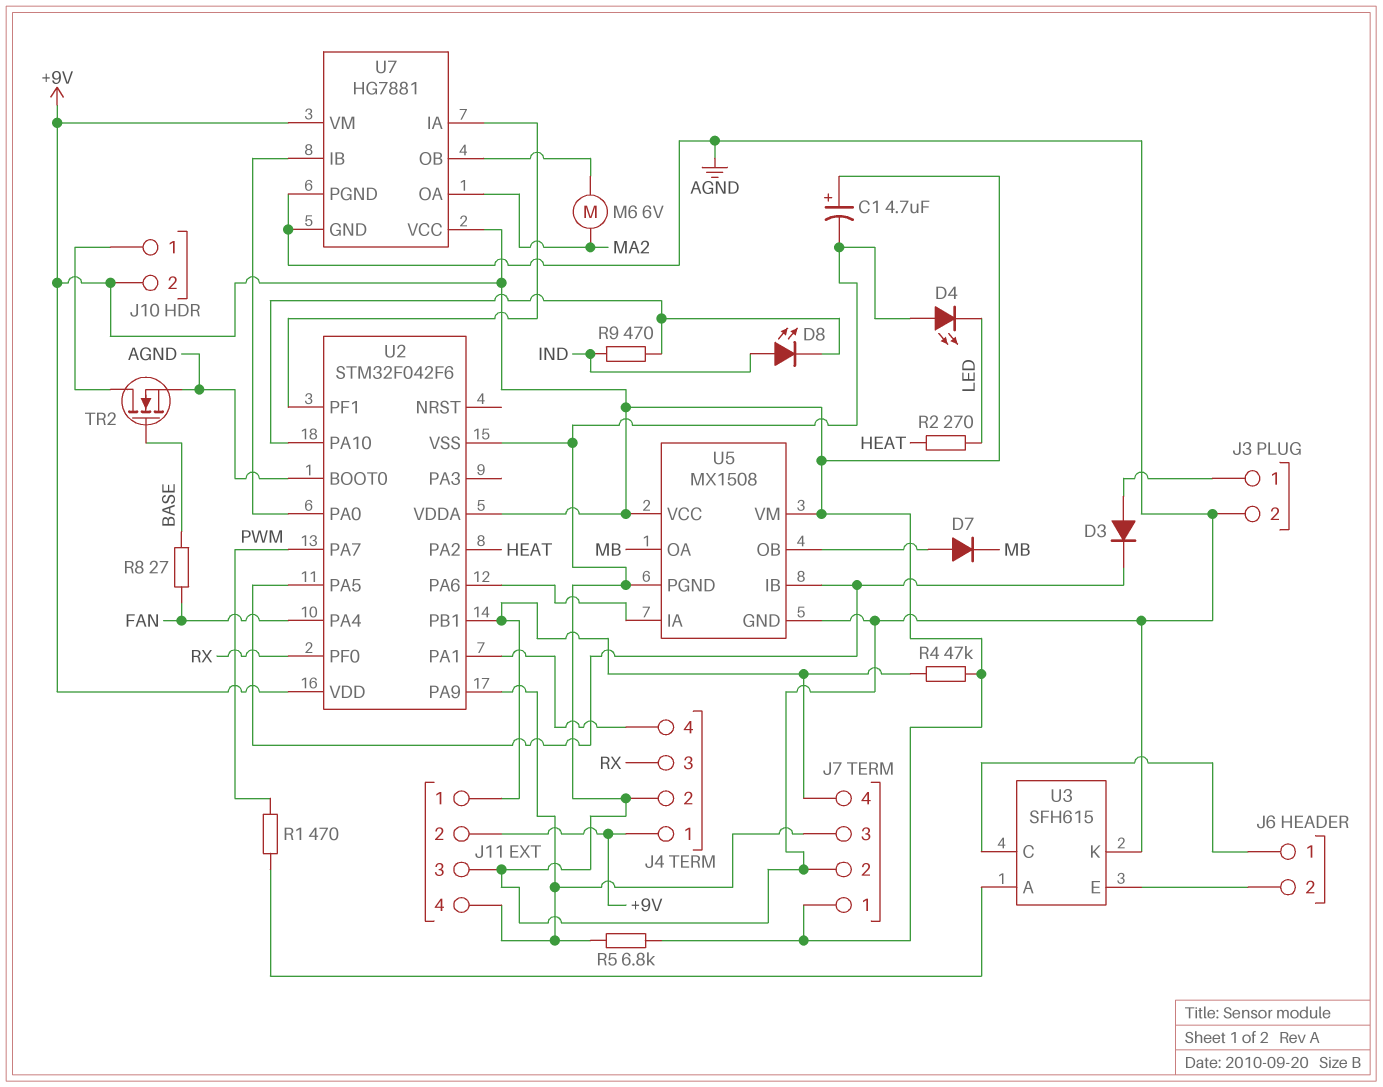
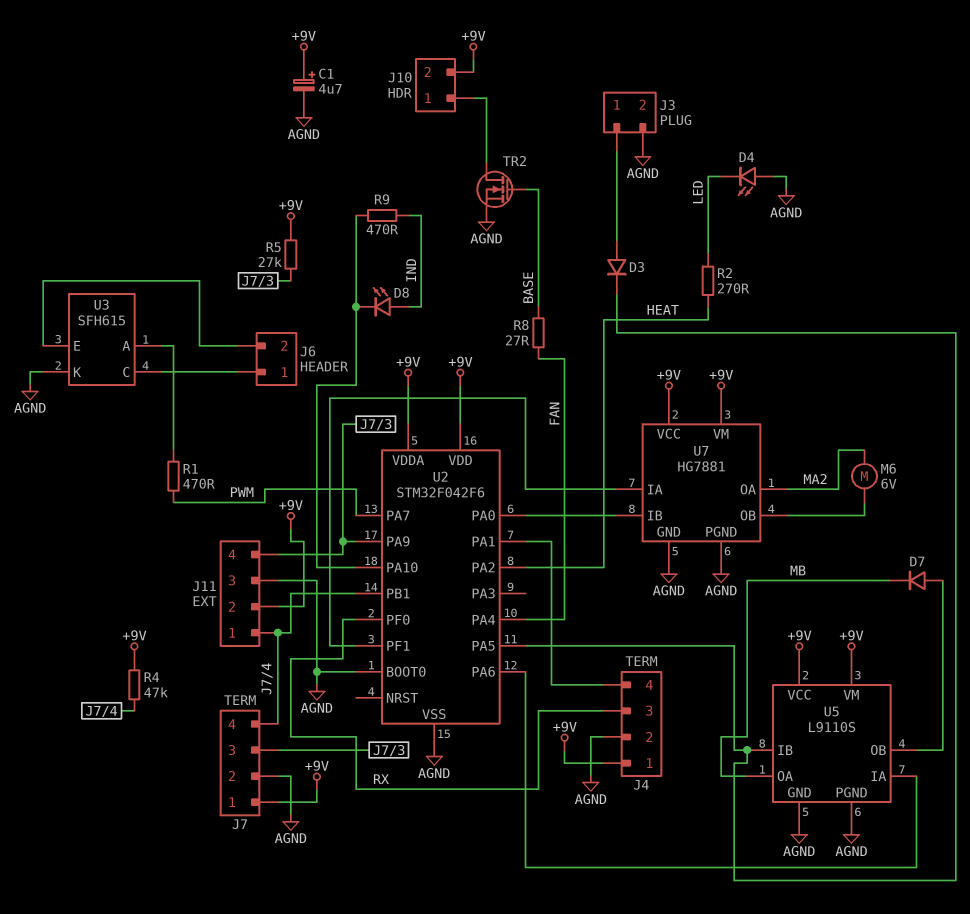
R5: 6.8k (+9V, J7/3) -> 27k (+9V, J7/3)
U5: MX1508 -> L9110S

